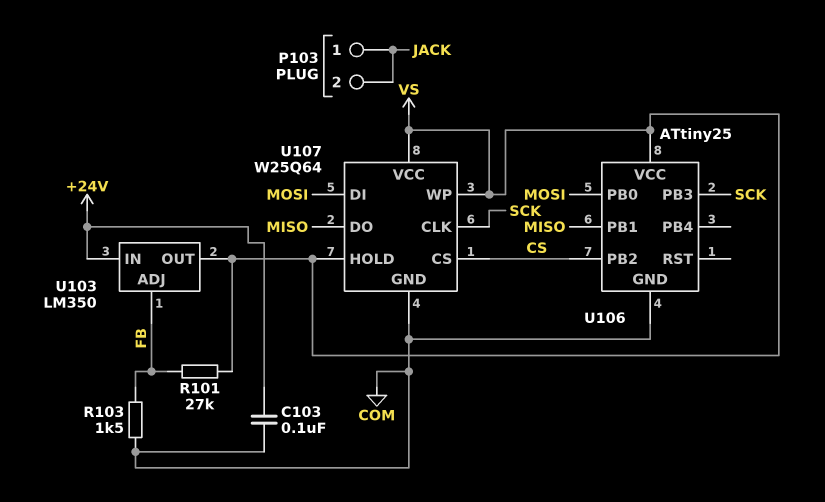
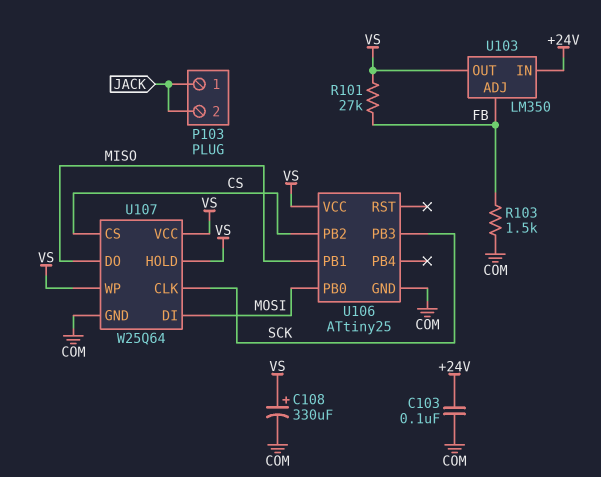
C108: none -> 330uF (plus VS, minus COM)

